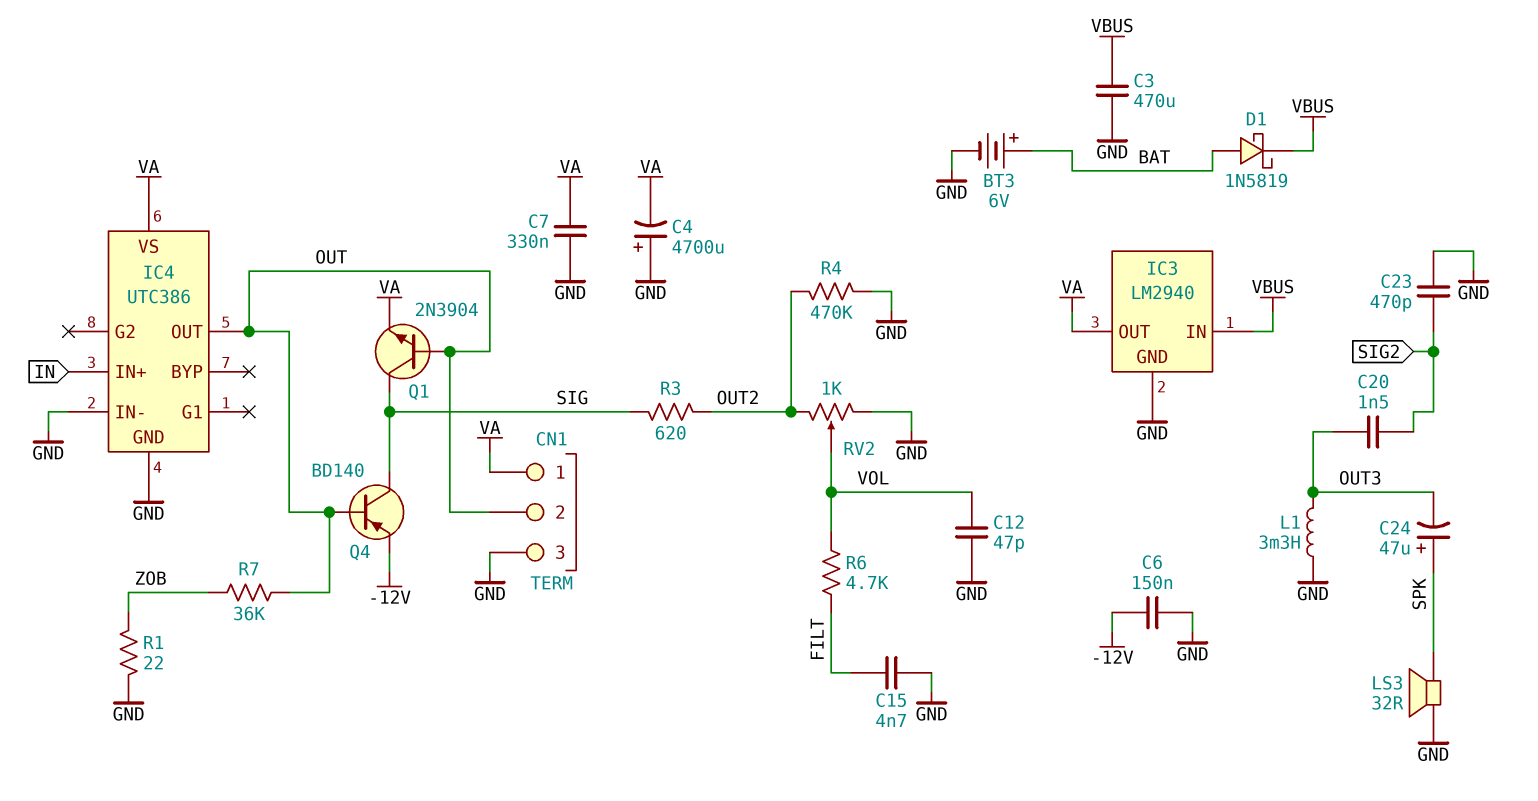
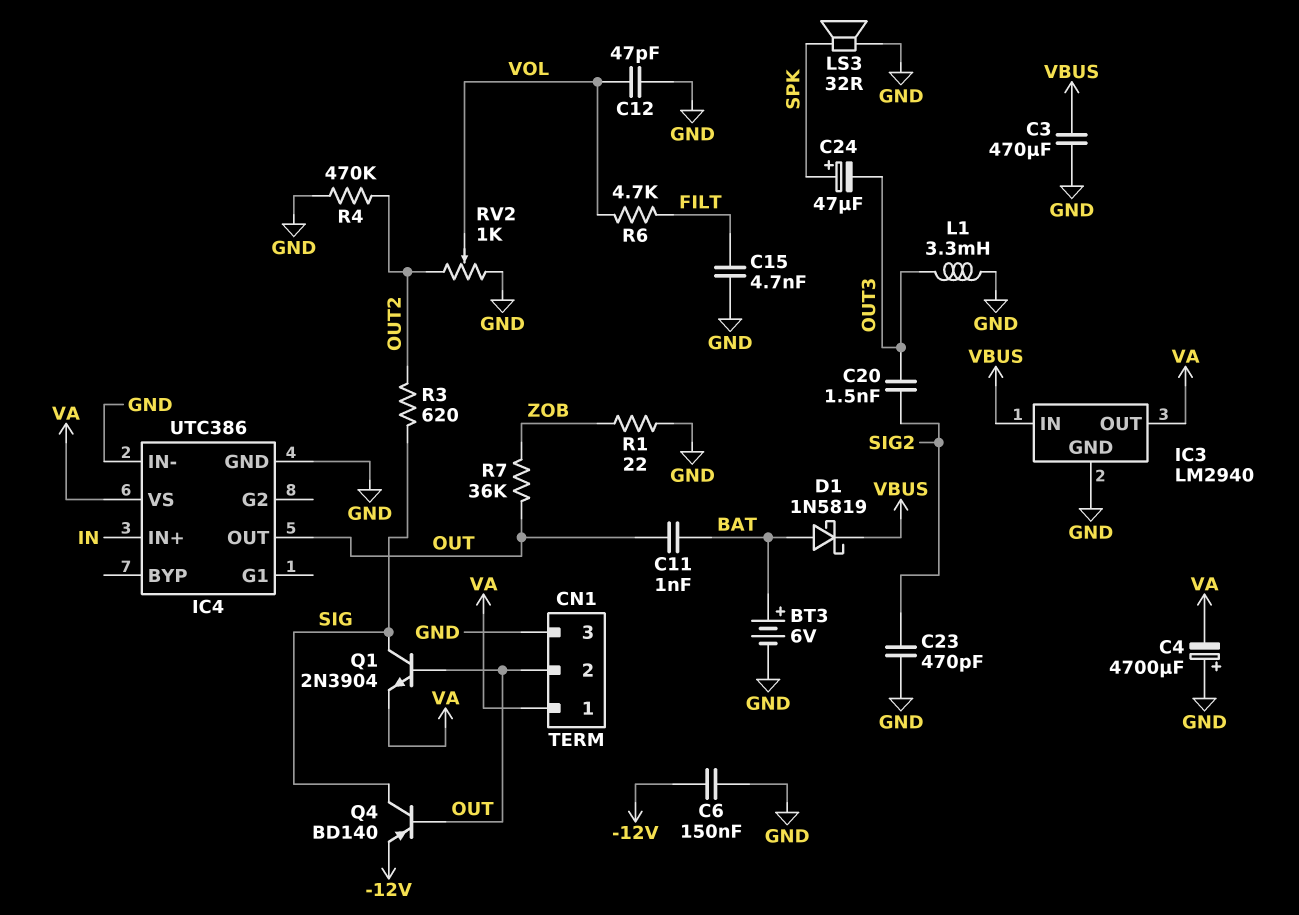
C7: 330nF (GND, VA) -> none
C11: none -> 1nF (BAT, OUT)

